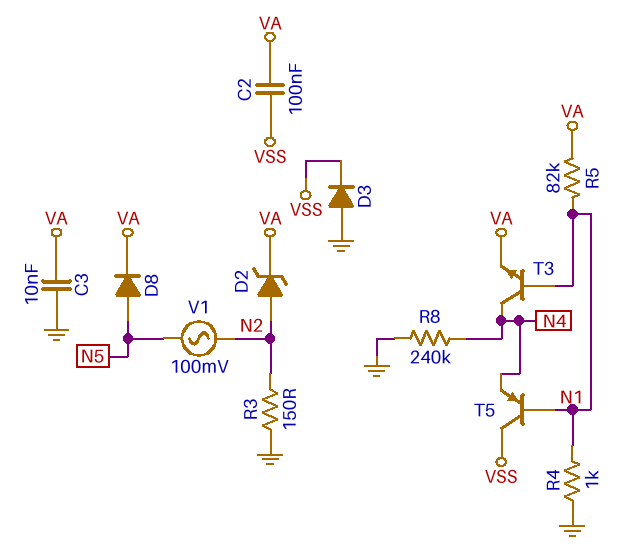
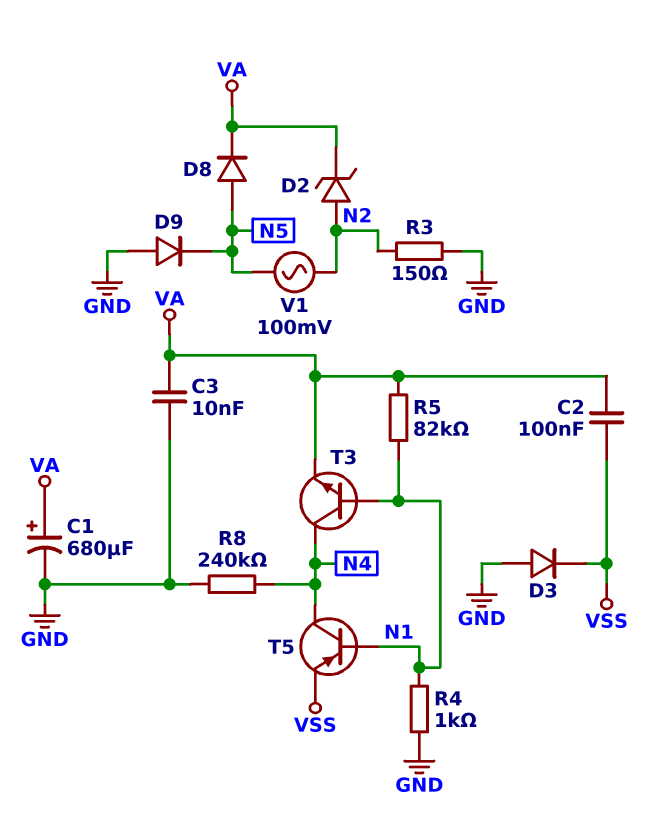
C1: none -> 680uF (plus VA, minus GND)
D9: none -> diode (A GND, K N5)
T5: PNP (B N1, C VSS, E N4) -> PNP (B N1, C N4, E VSS)

